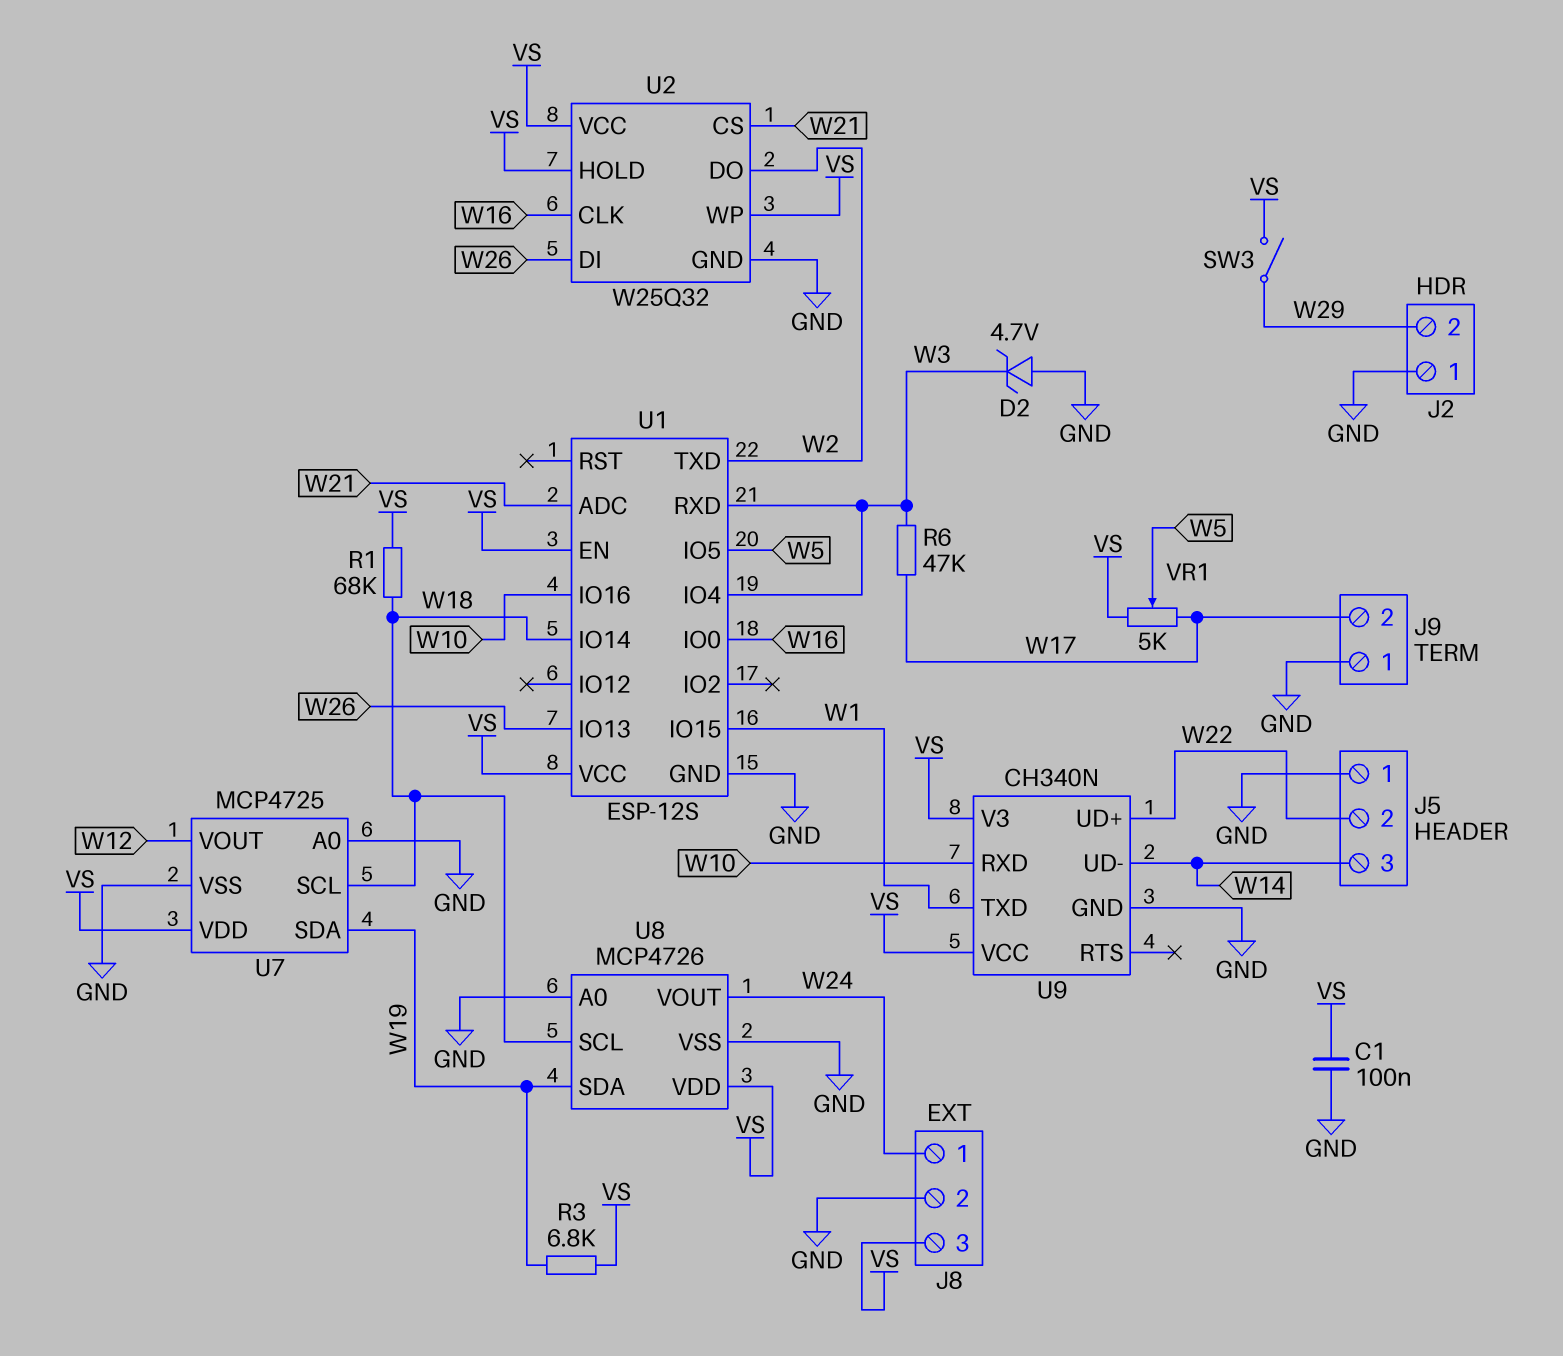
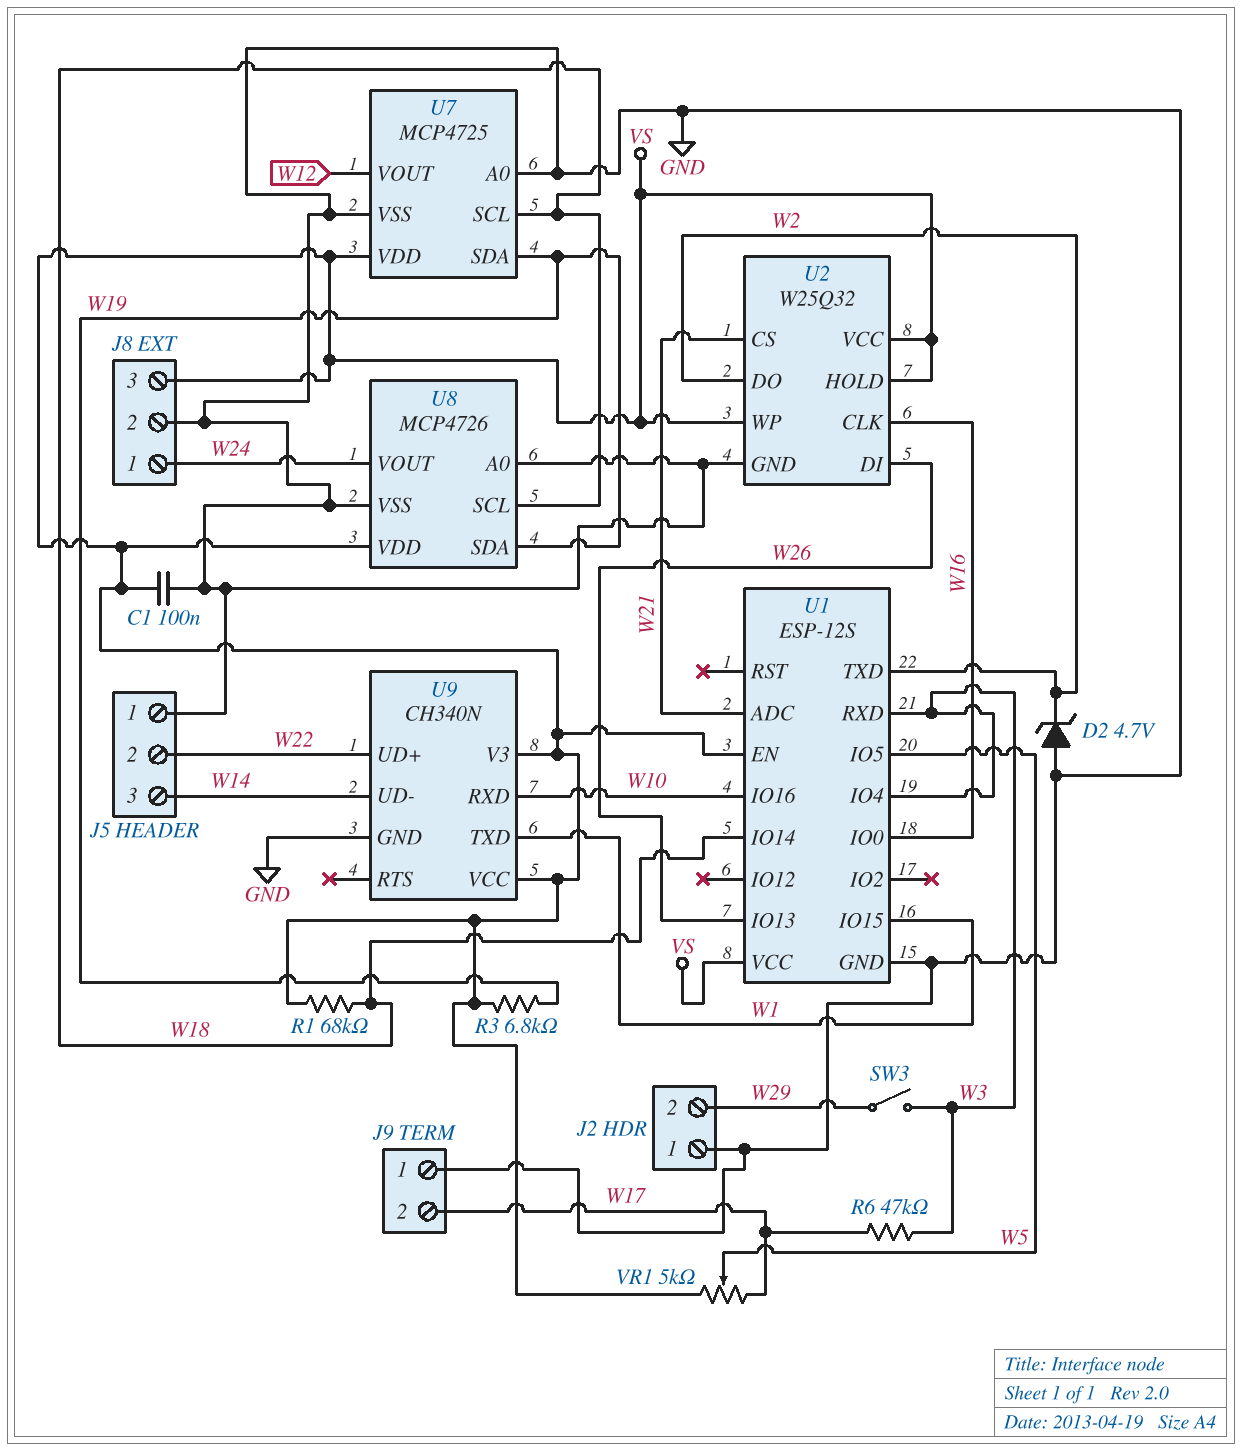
D2: zener 4.7V (A GND, K W3) -> zener 4.7V (A GND, K W2)
SW3: switch (VS, W29) -> switch (W3, W29)

